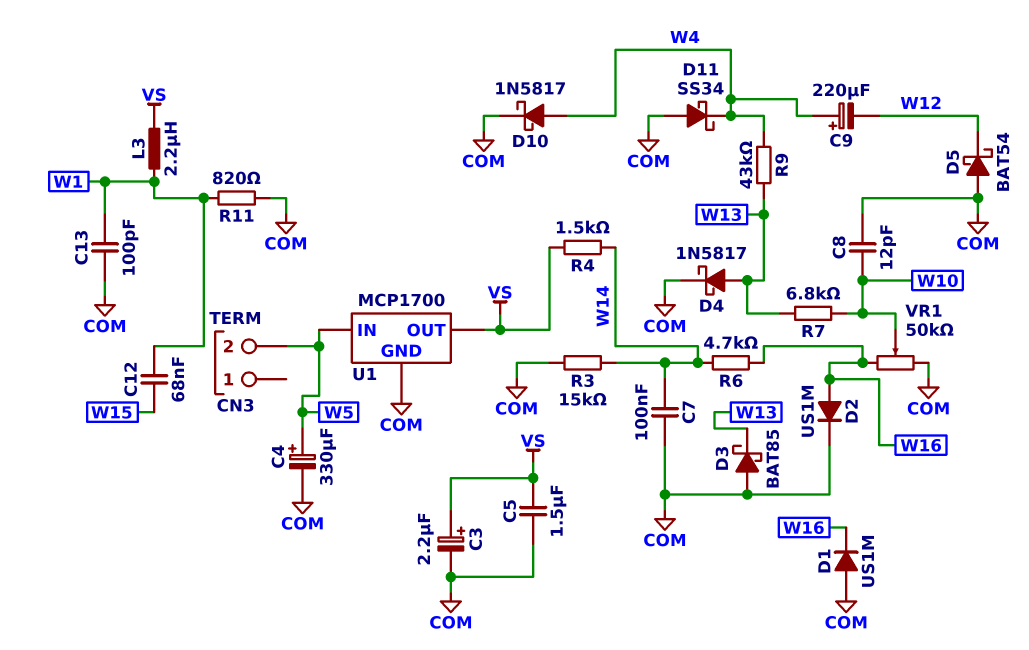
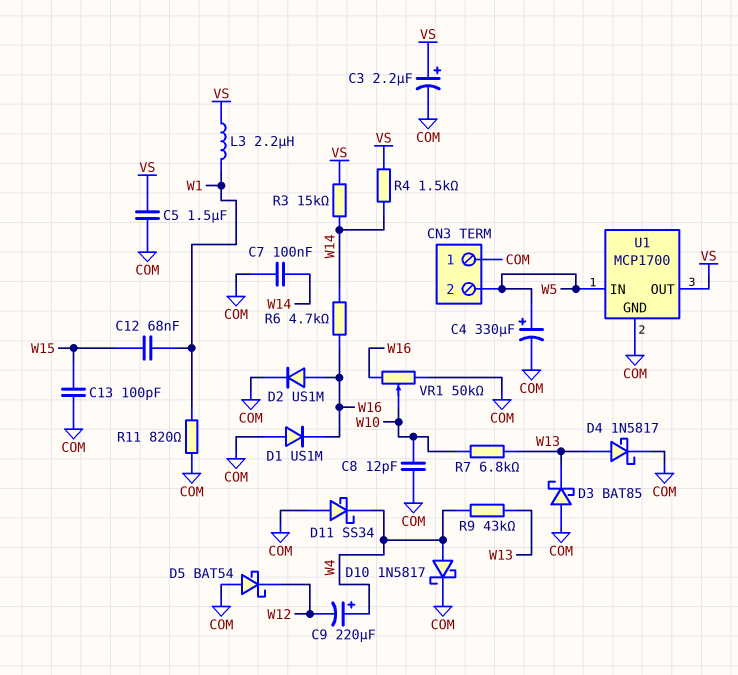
C13: 100pF (COM, W1) -> 100pF (COM, W15)
CN3 pin 1: none -> COM
R3: 15k (COM, W14) -> 15k (VS, W14)

